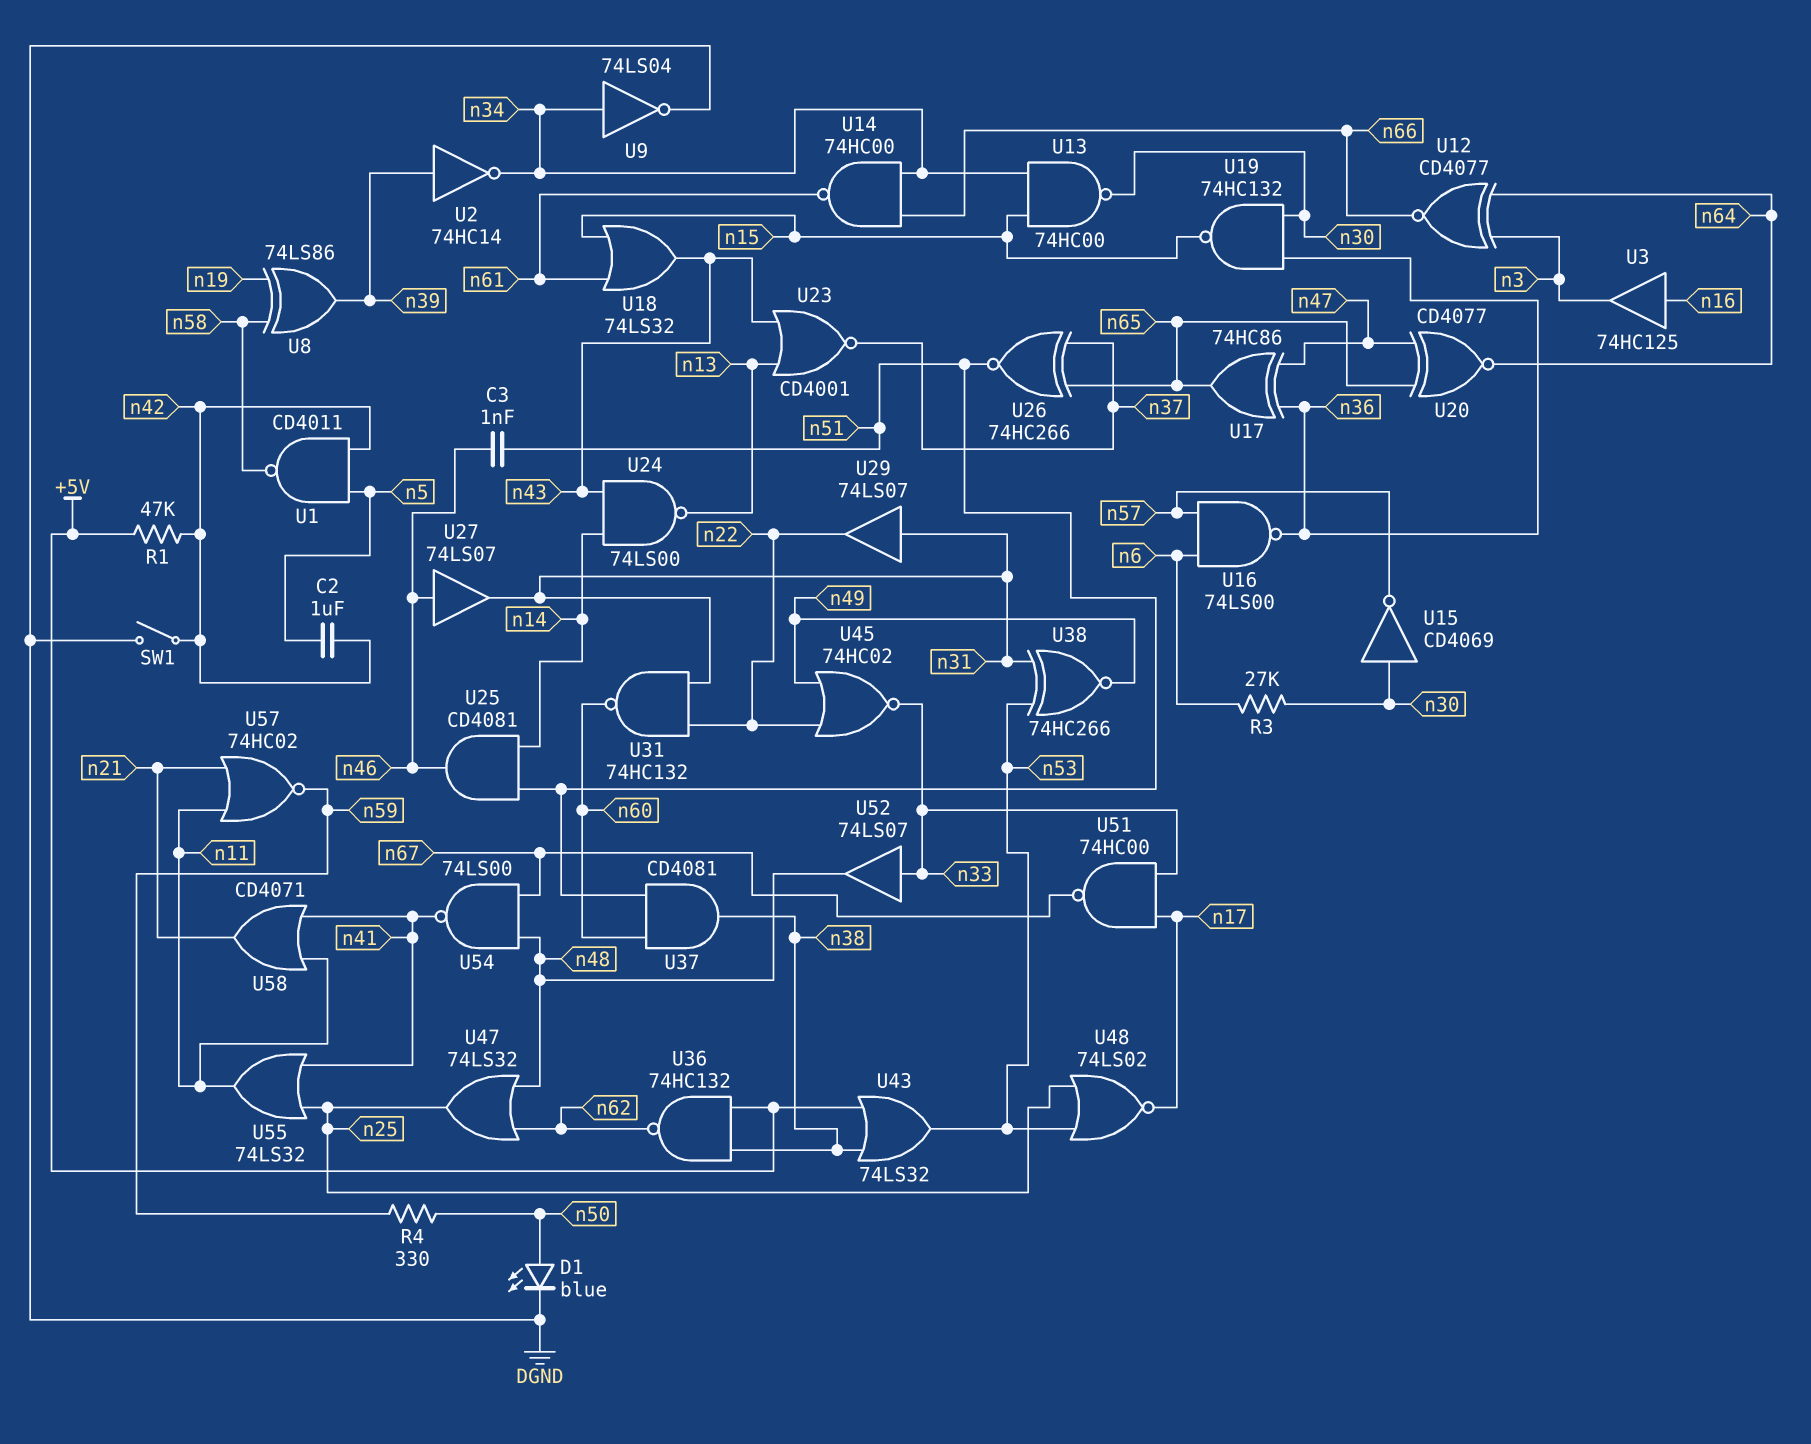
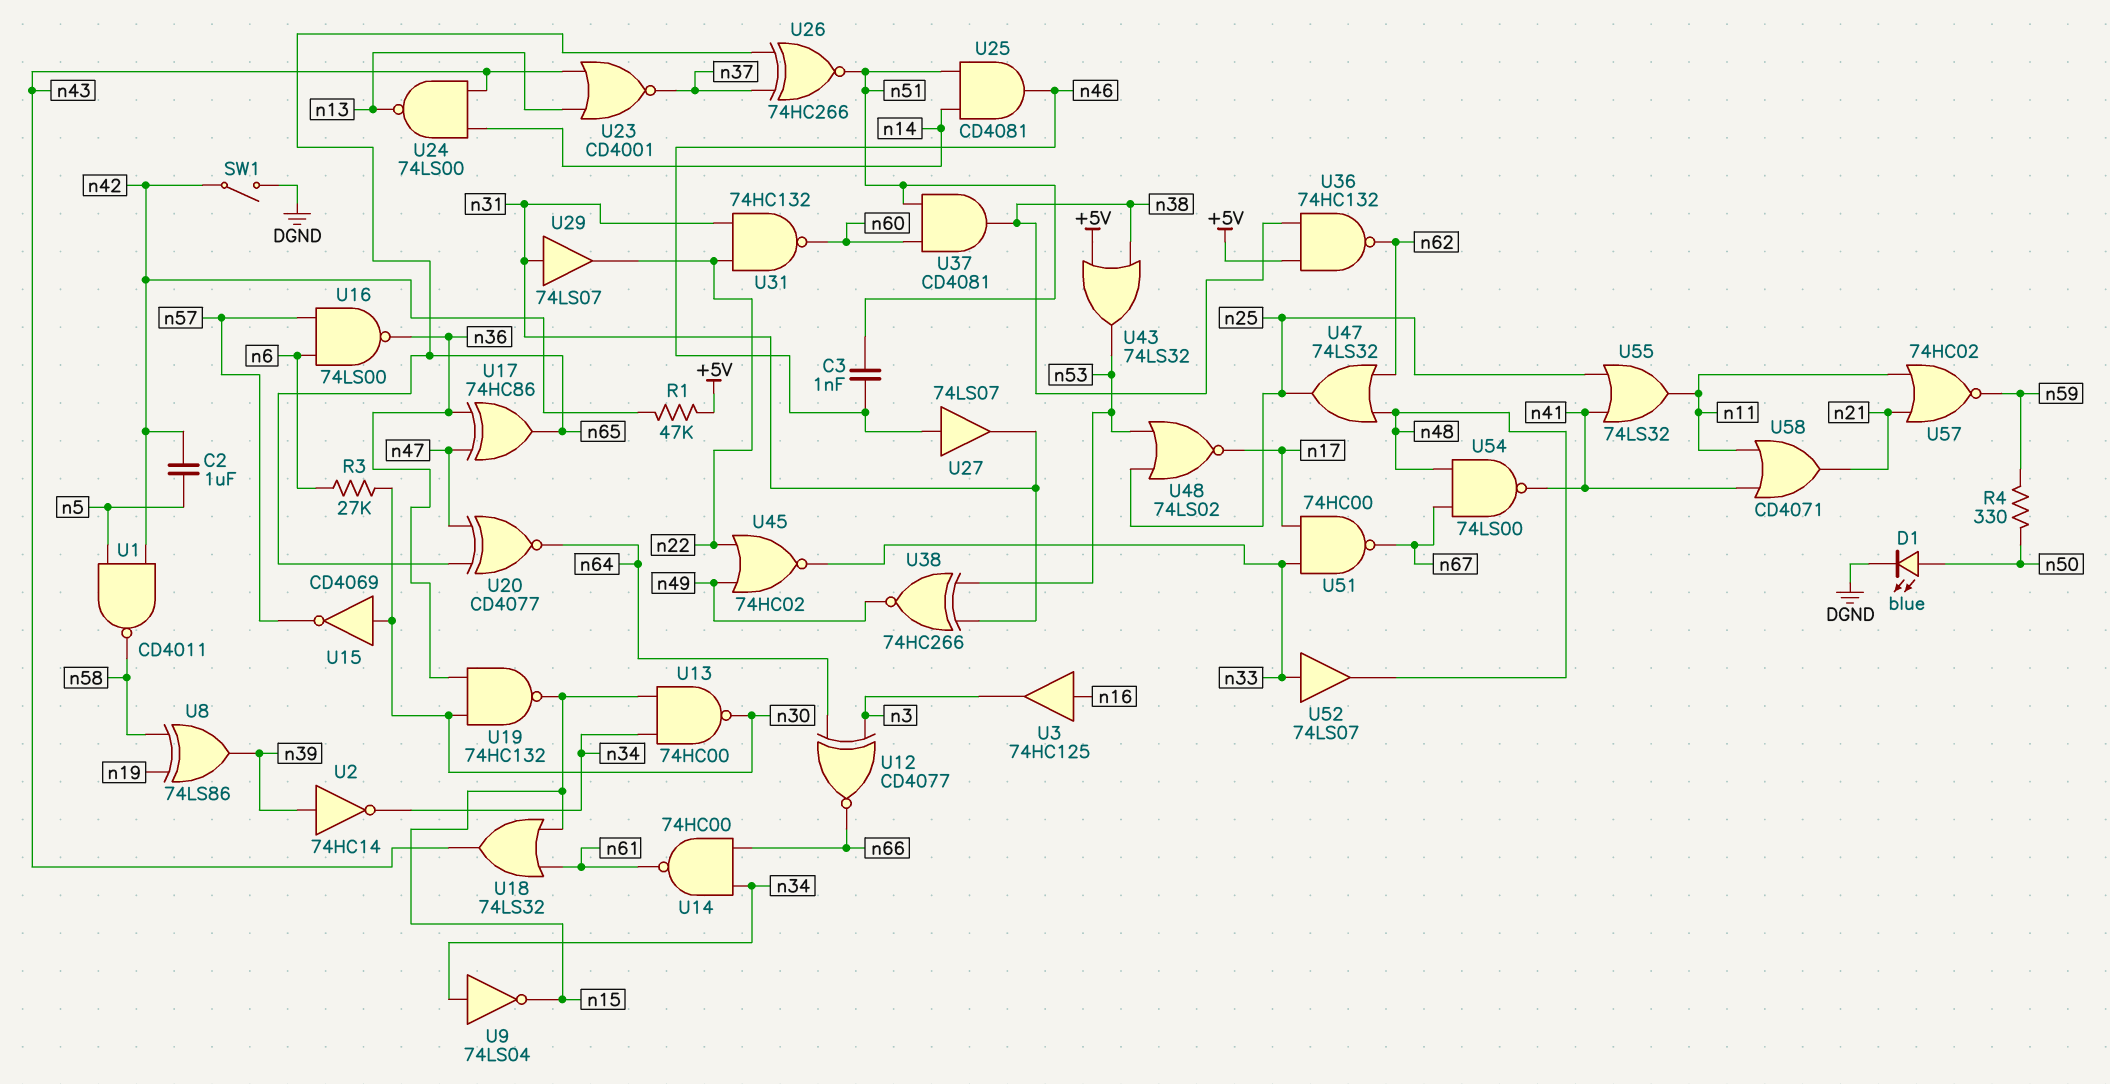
U9: NOT 74LS04 (in n34, out DGND) -> NOT 74LS04 (in n34, out n15)

